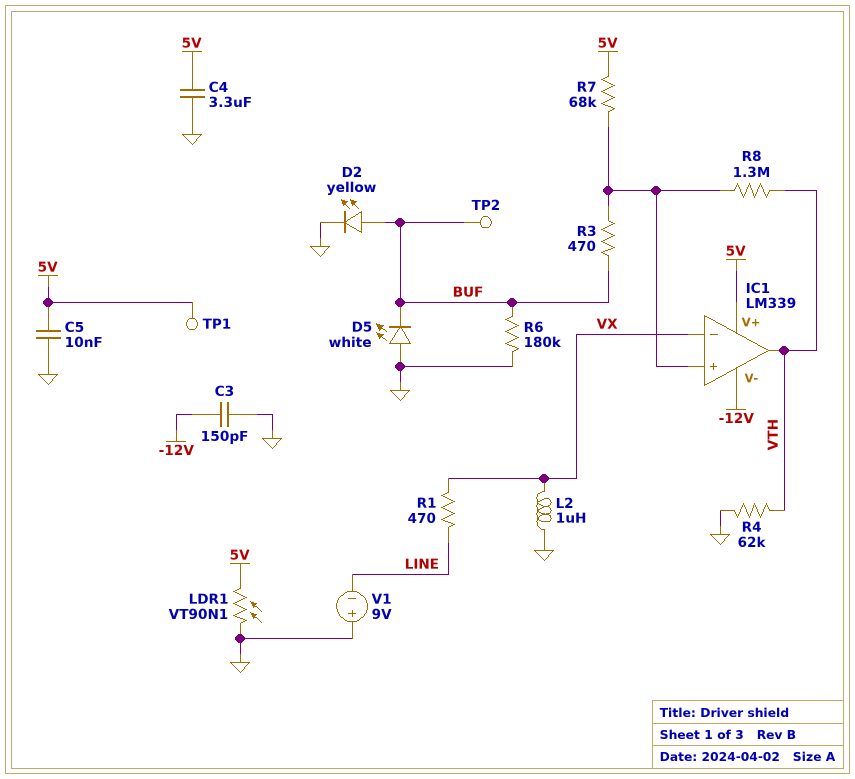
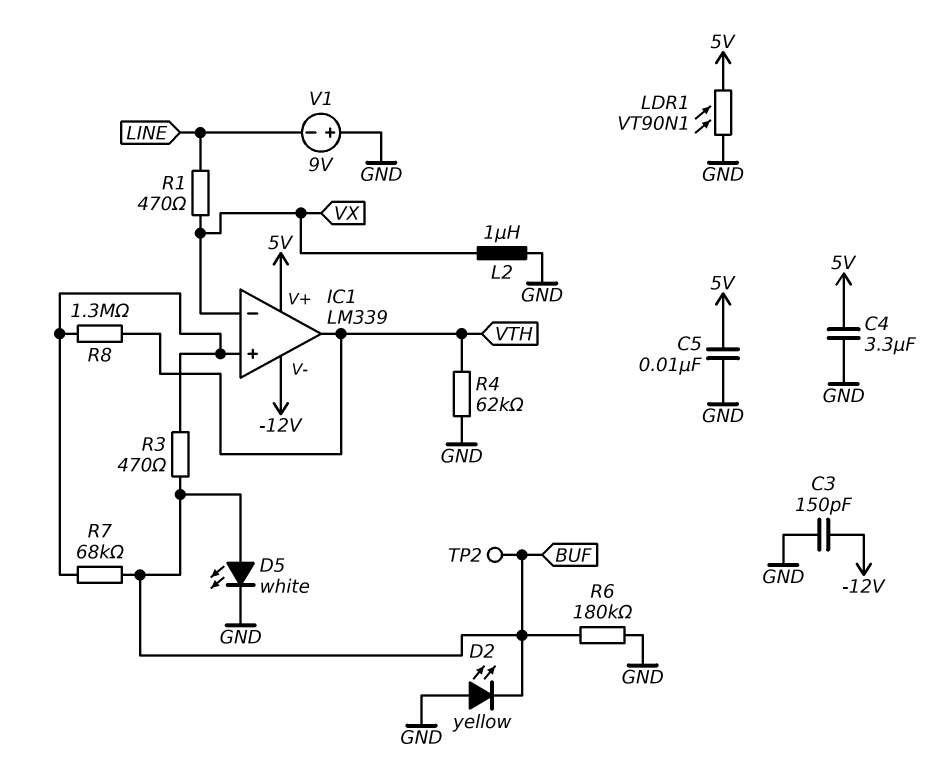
D2: LED yellow (A BUF, K GND) -> LED yellow (A GND, K BUF)
D5: LED white (A GND, K BUF) -> LED white (A BUF, K GND)
R7: 68k (5V, IC1/in+) -> 68k (BUF, IC1/in+)
TP1: test point (5V) -> none

